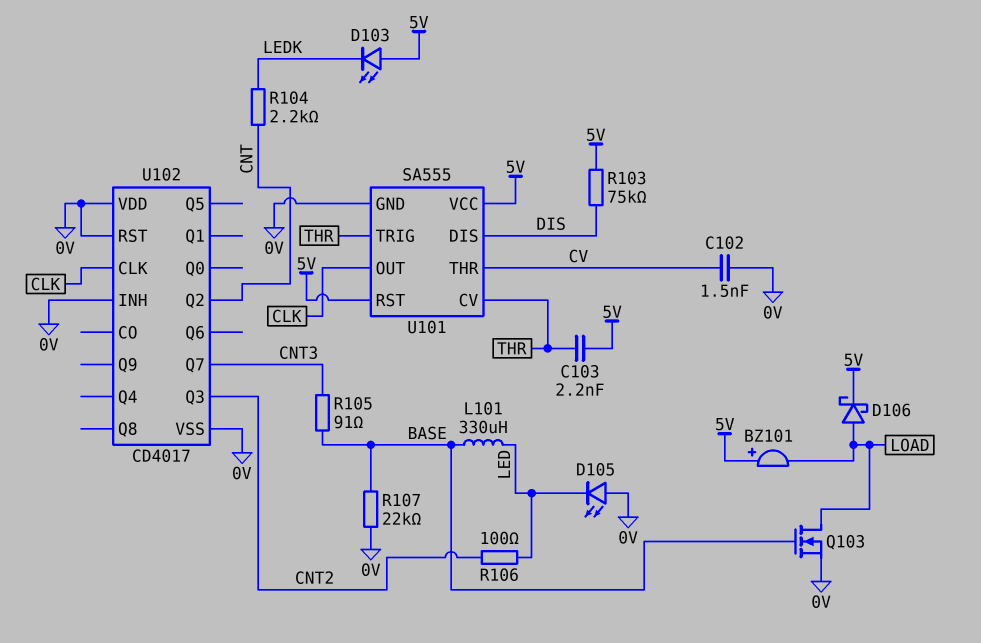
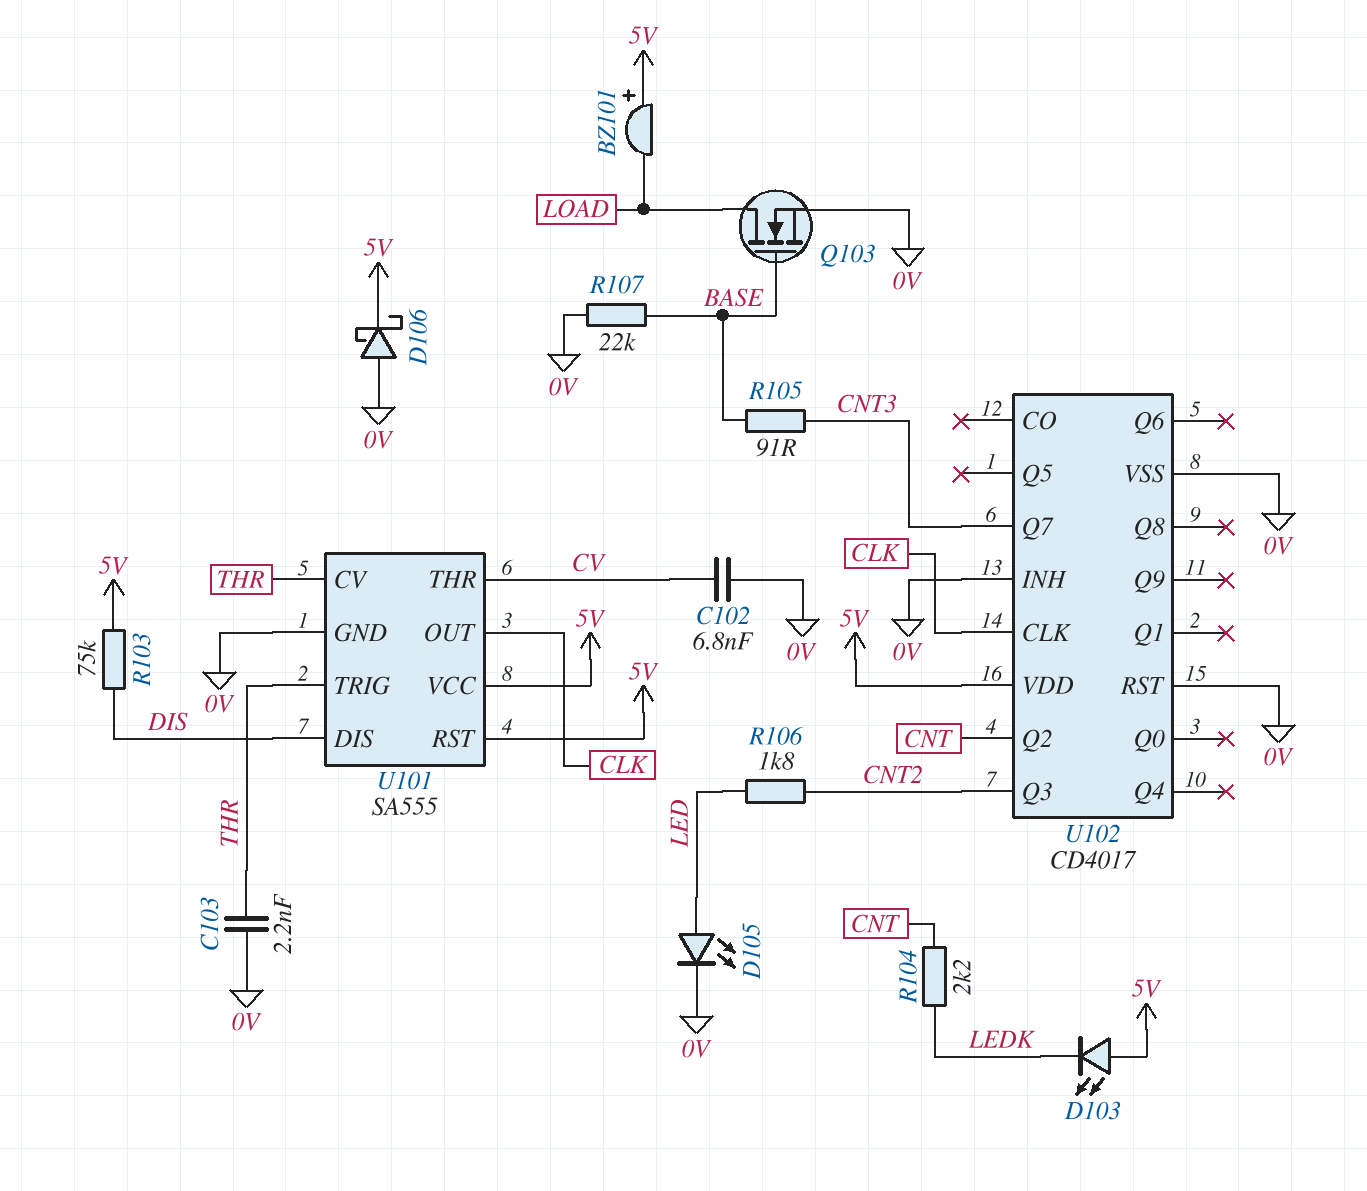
C102: 1.5nF (0V, CV) -> 6.8nF (0V, CV)
C103: 2.2nF (5V, THR) -> 2.2nF (0V, THR)
D105: LED (A 0V, K LED) -> LED (A LED, K 0V)
D106: schottky (A LOAD, K 5V) -> schottky (A 0V, K 5V)
L101: 330uH (BASE, LED) -> none
R106: 100 (CNT2, LED) -> 1.8k (CNT2, LED)
U102 pin VDD: 0V -> 5V

